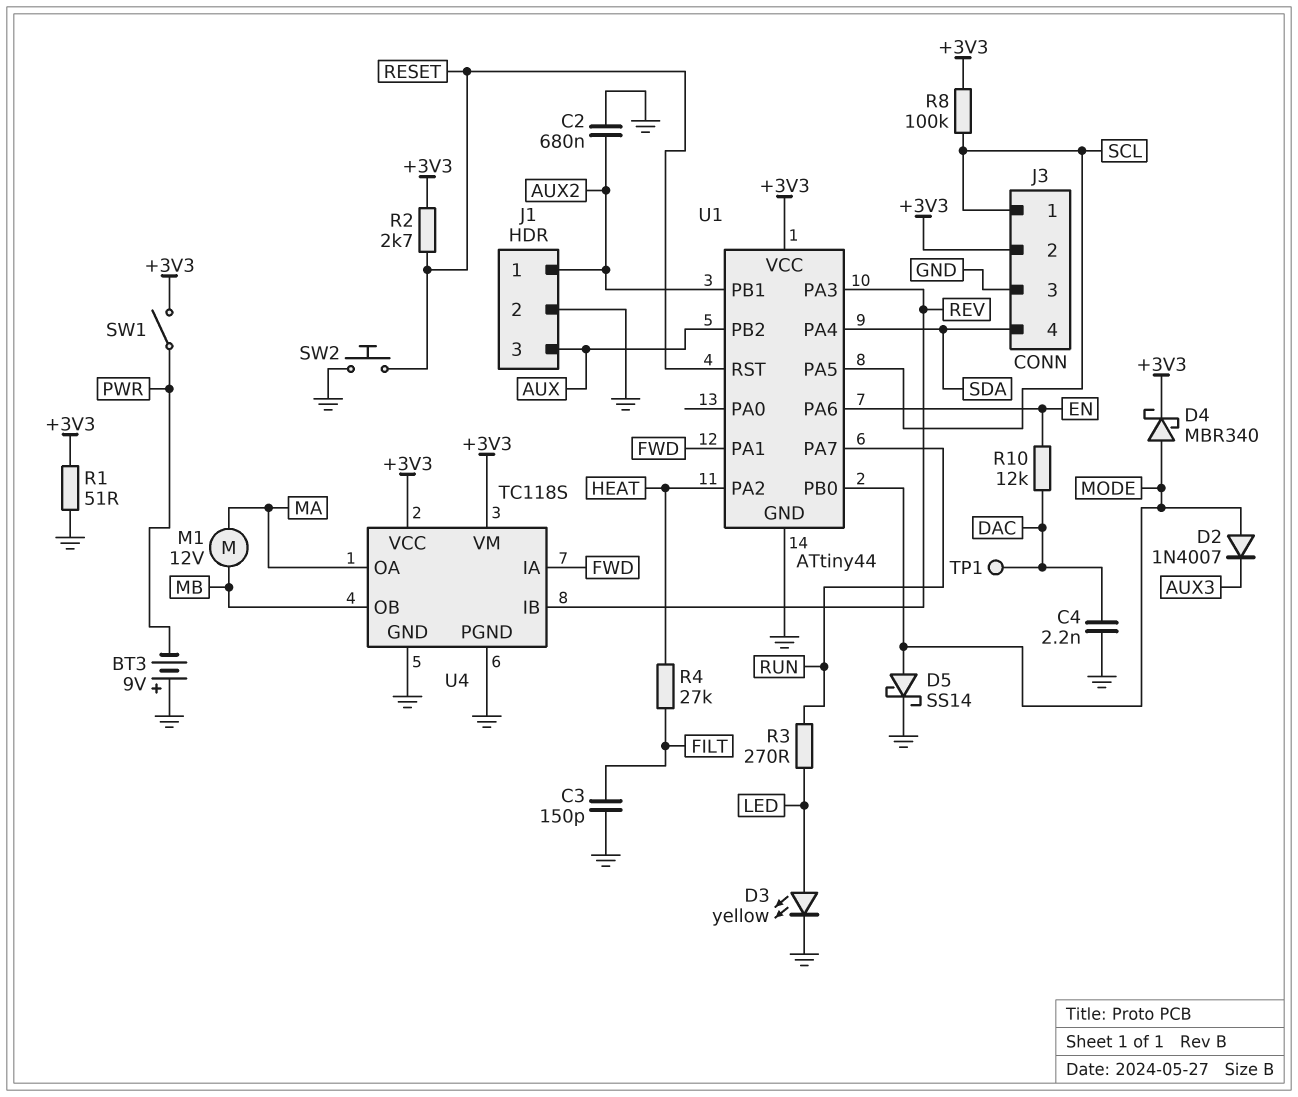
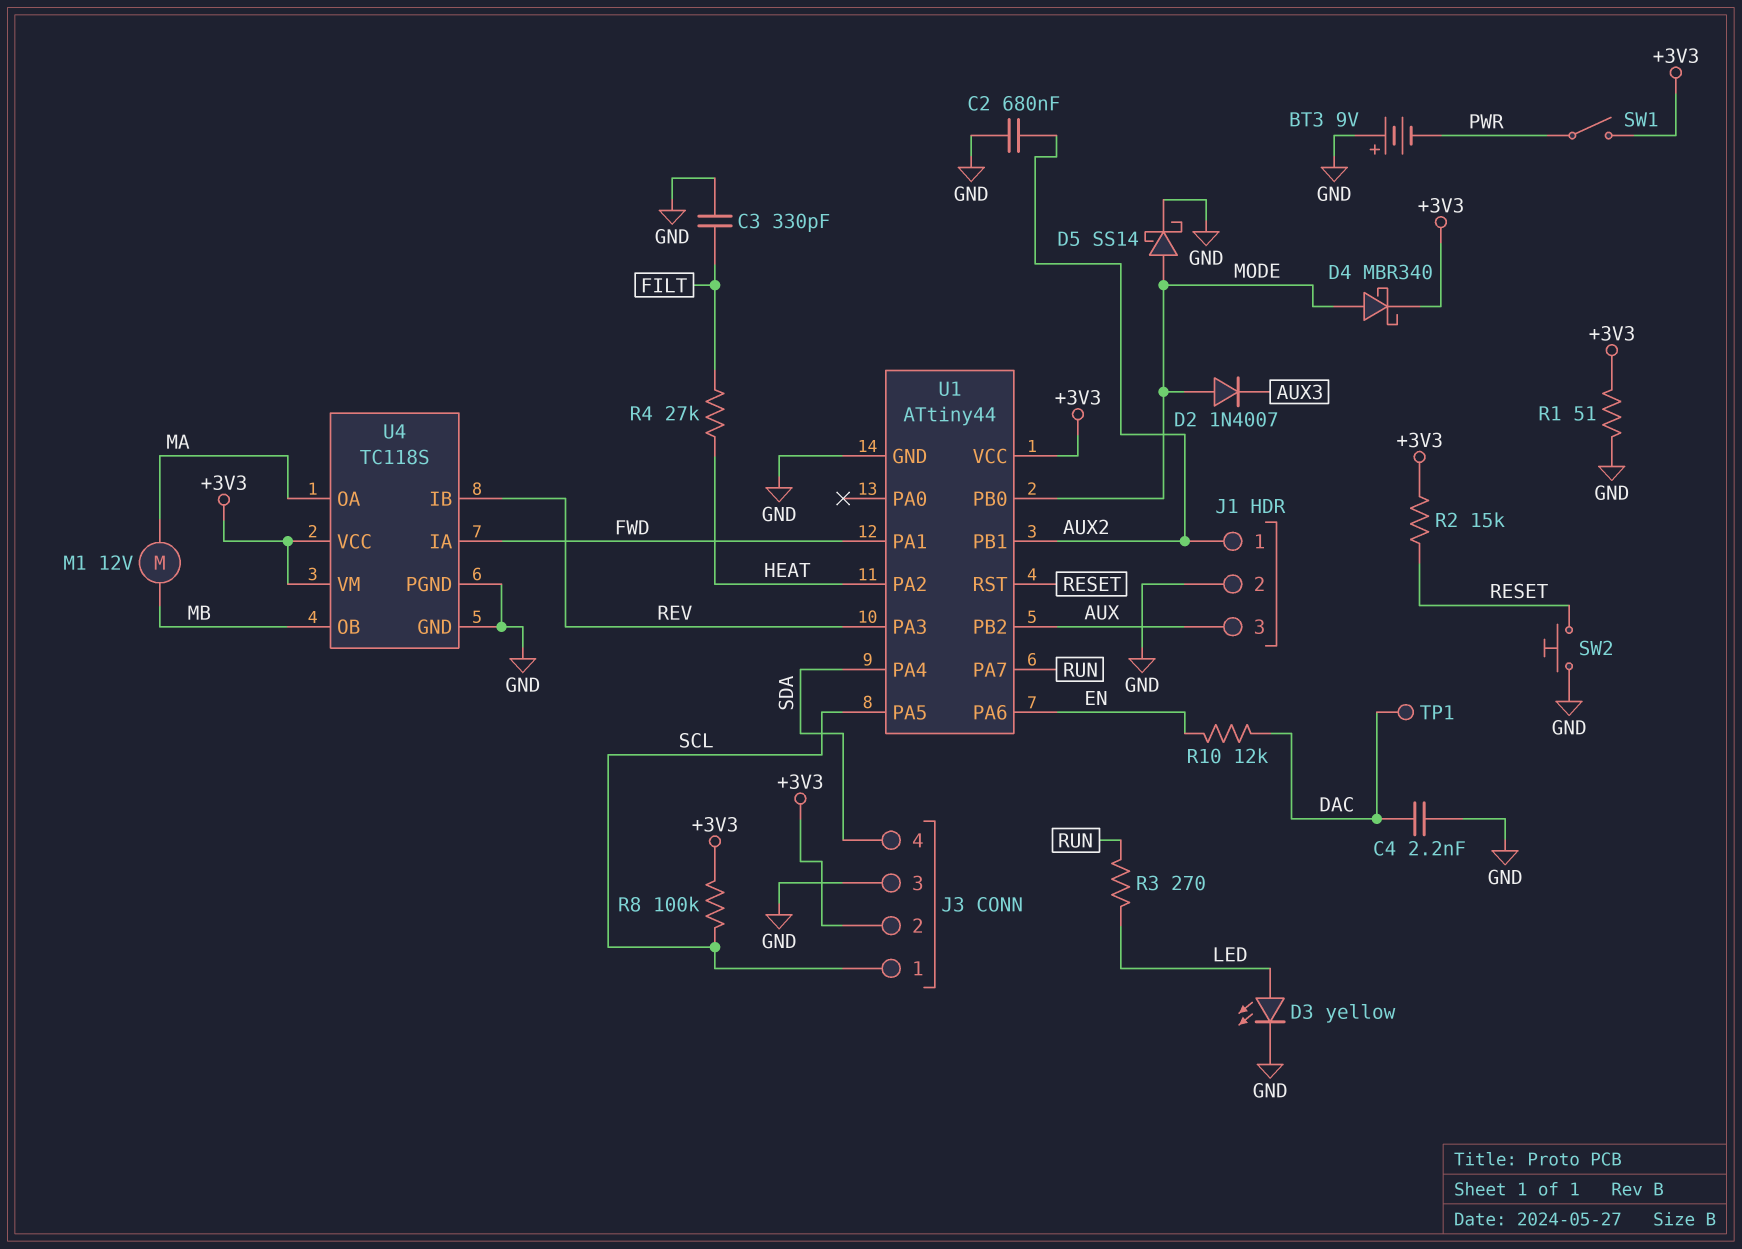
C3: 150pF (FILT, GND) -> 330pF (FILT, GND)
R2: 2.7k (+3V3, RESET) -> 15k (+3V3, RESET)

